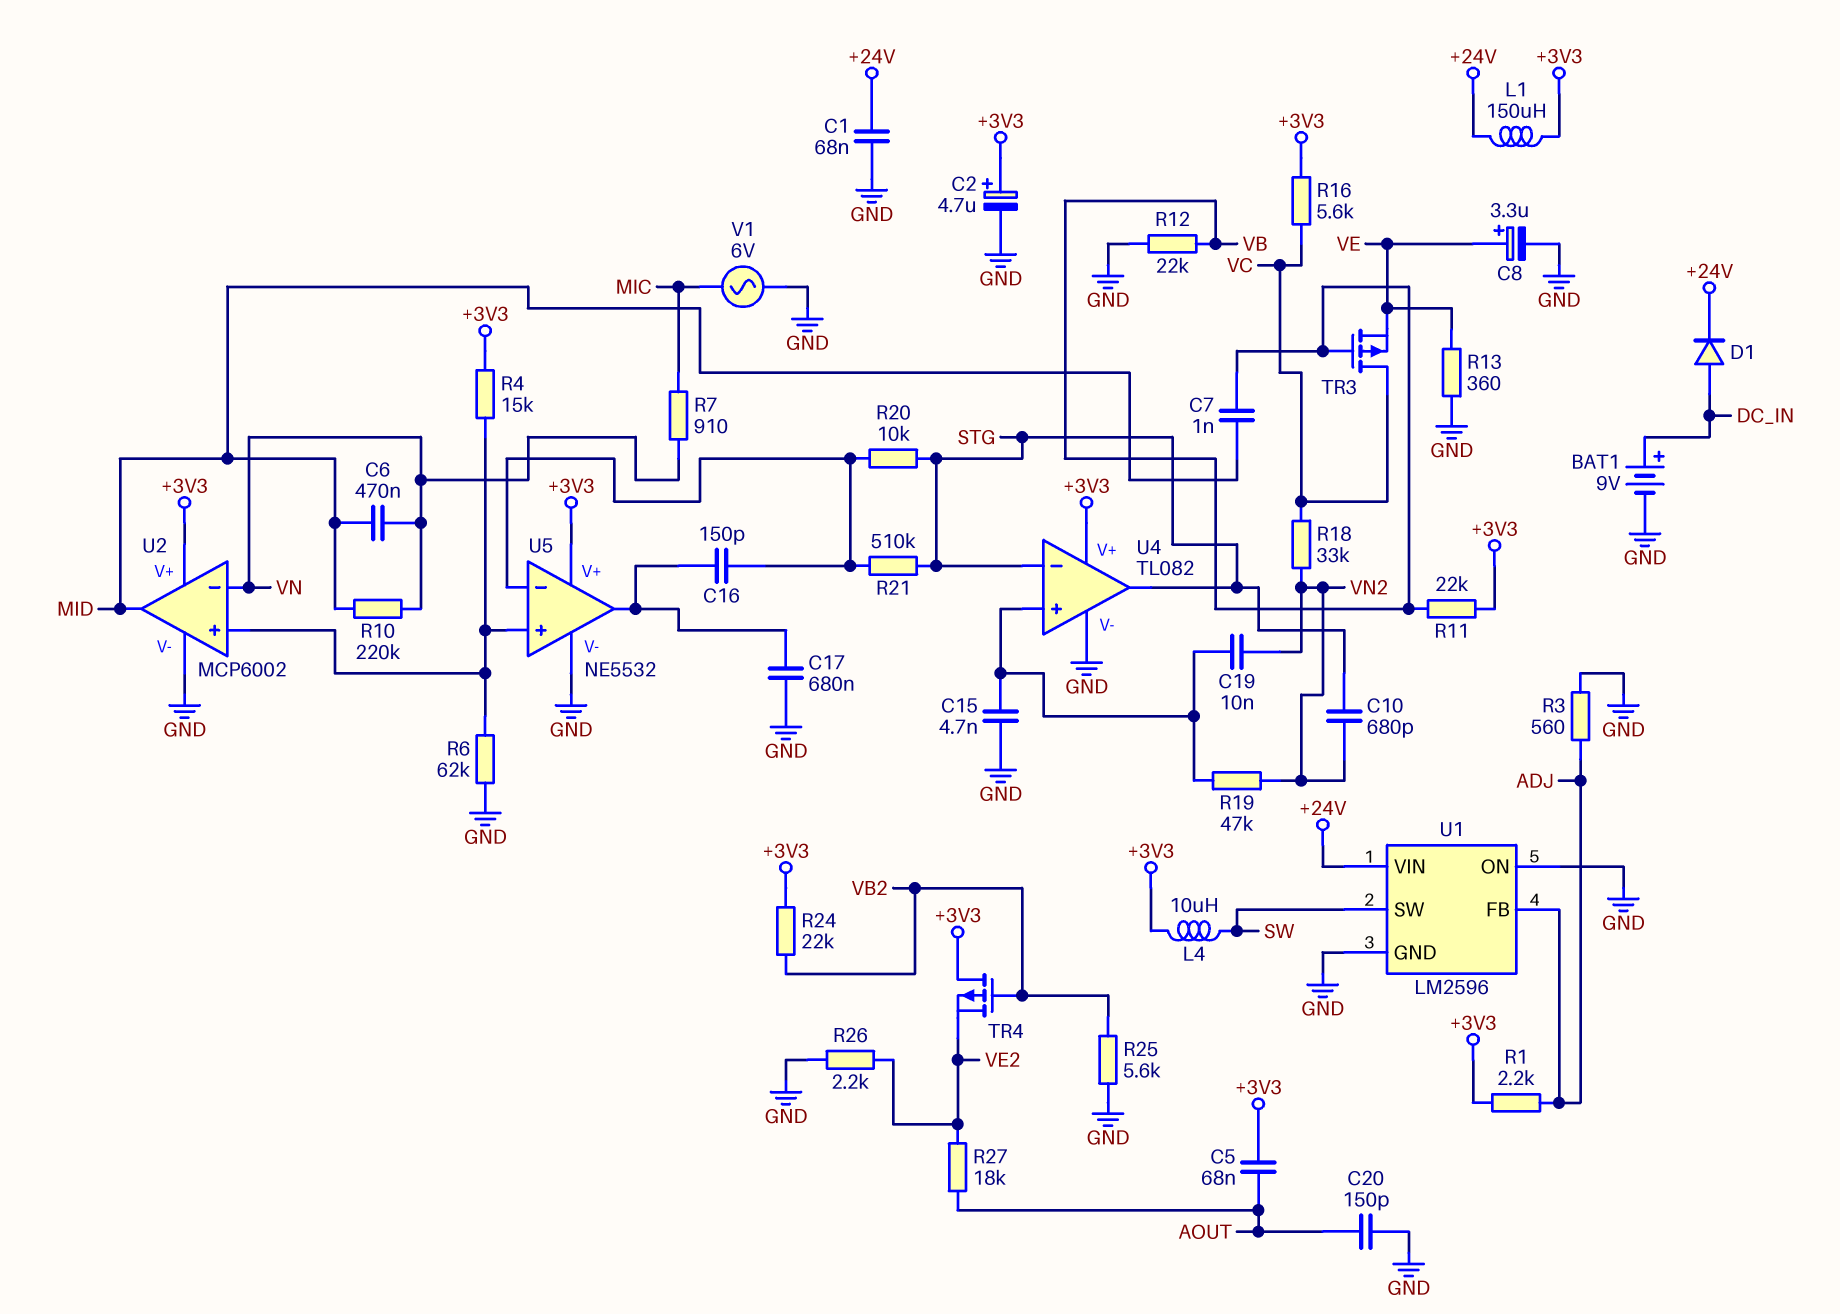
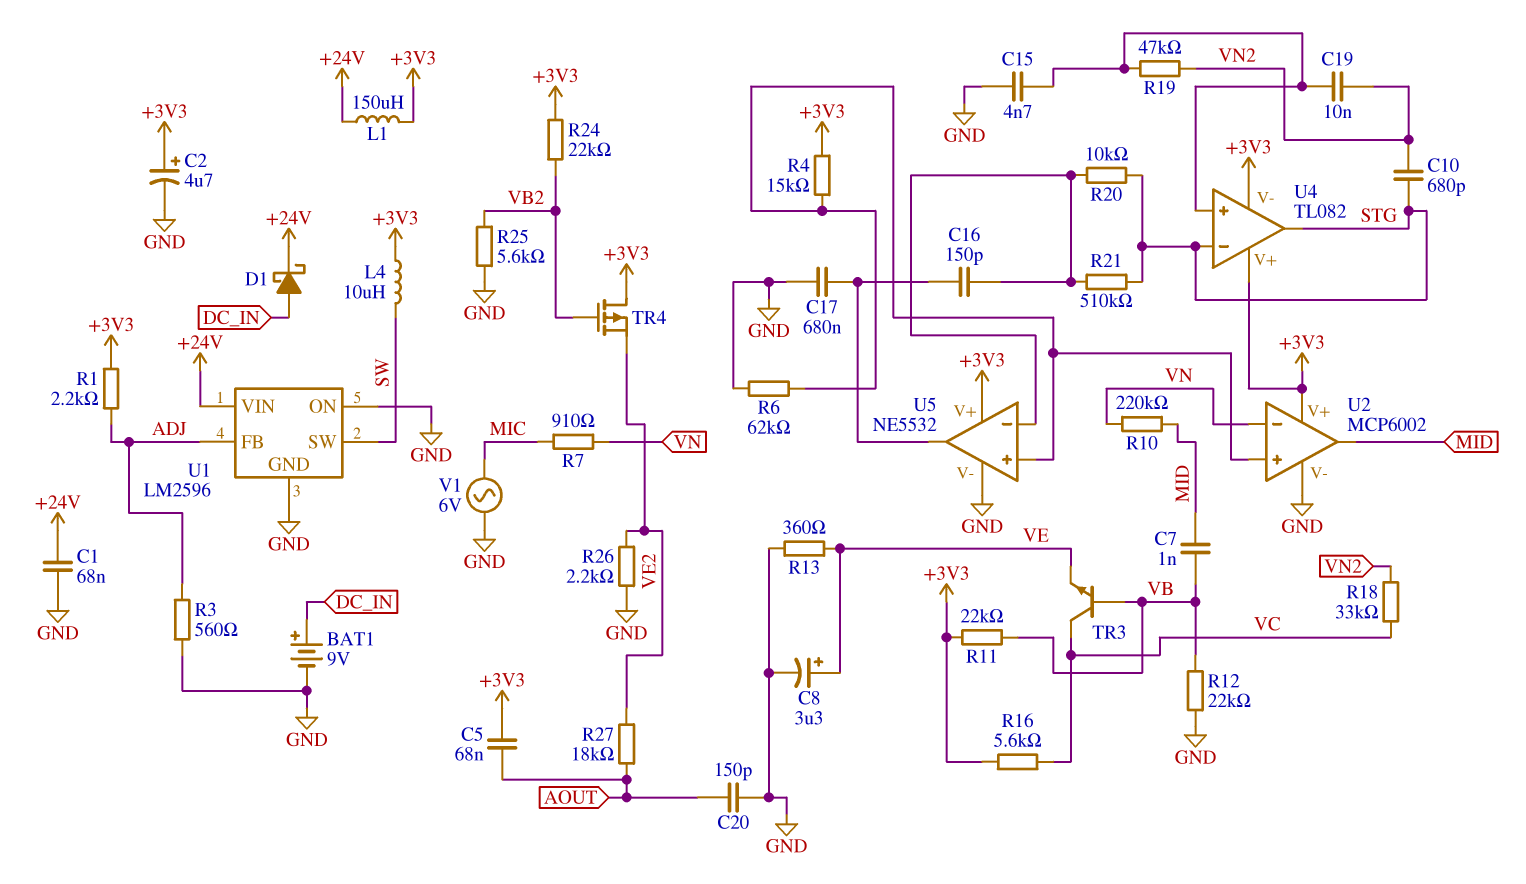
C6: 470nF (MID, VN) -> none
D1: diode (A DC_IN, K +24V) -> schottky (A DC_IN, K +24V)
TR3: PMOS (G VB, D VC, S VE) -> NPN (B VB, C VC, E VE)
U4 pin V-: GND -> +3V3

